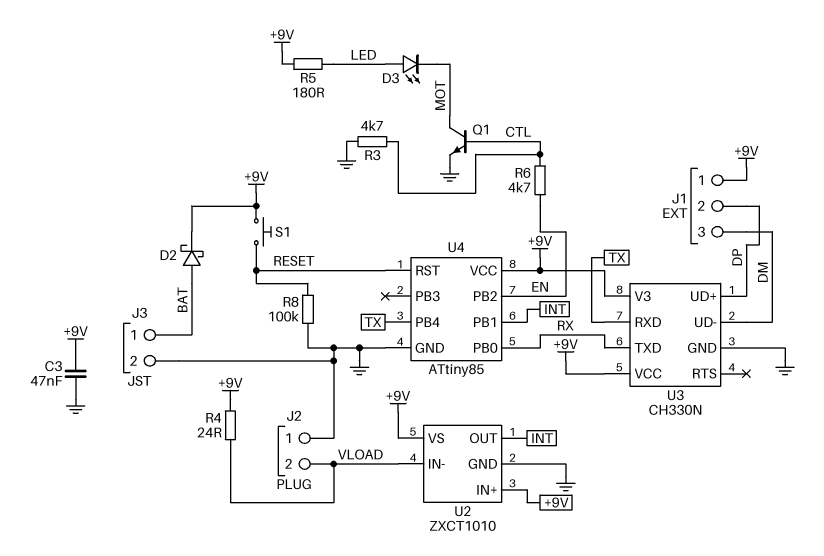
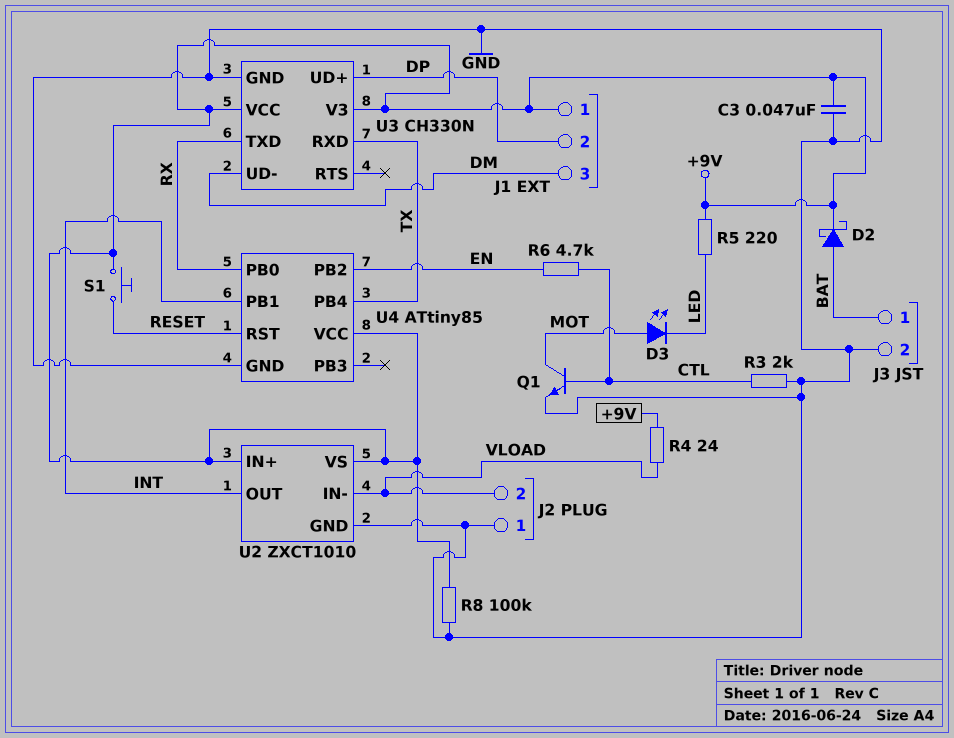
D3: LED (A LED, K MOT) -> LED (A MOT, K LED)
R3: 4.7k (CTL, GND) -> 2k (CTL, GND)
R5: 180 (+9V, LED) -> 220 (+9V, LED)
R8: 100k (GND, RESET) -> 100k (+9V, GND)

